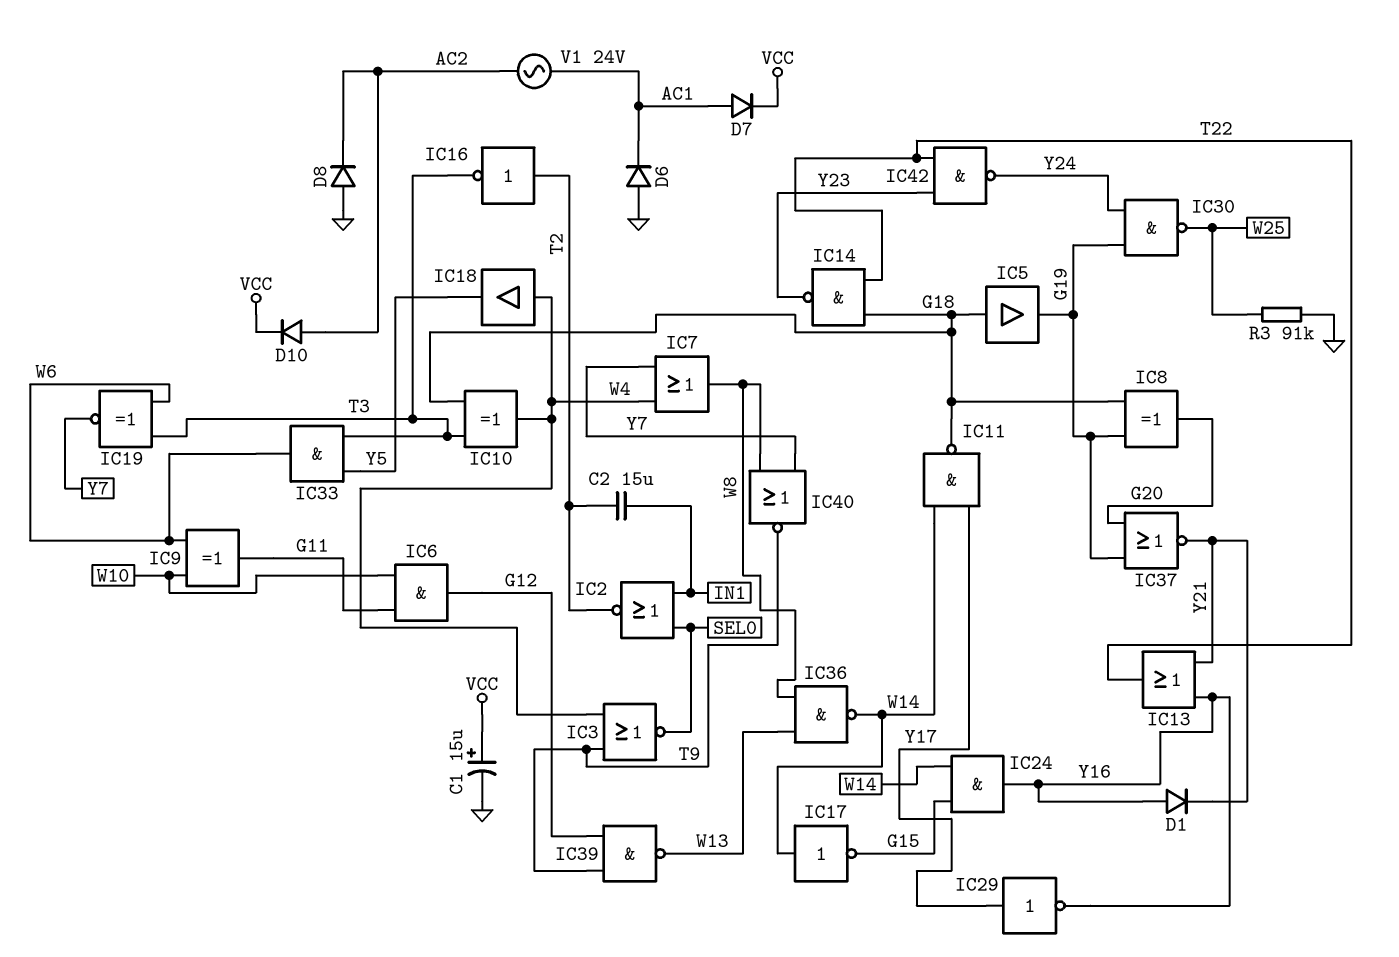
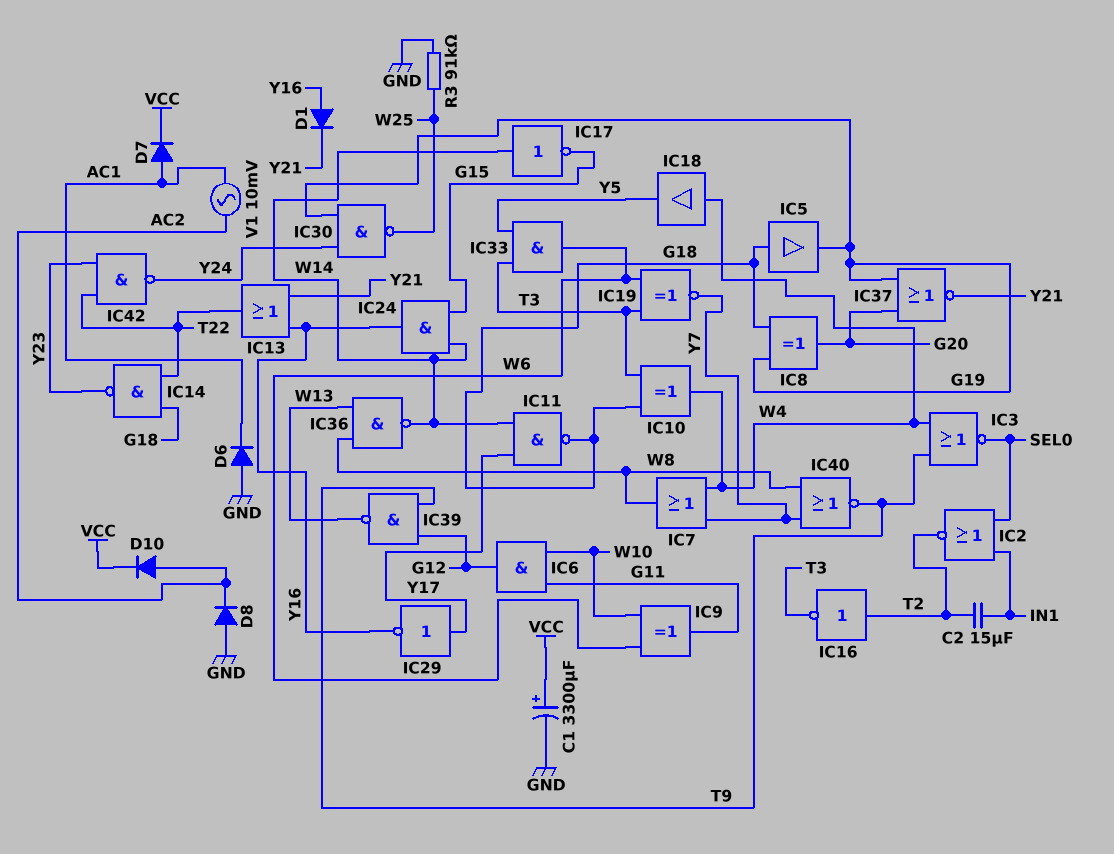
C1: 15uF (plus VCC, minus GND) -> 3300uF (plus VCC, minus GND)
V1: AC 24V (AC1, AC2) -> AC 10mV (AC1, AC2)

